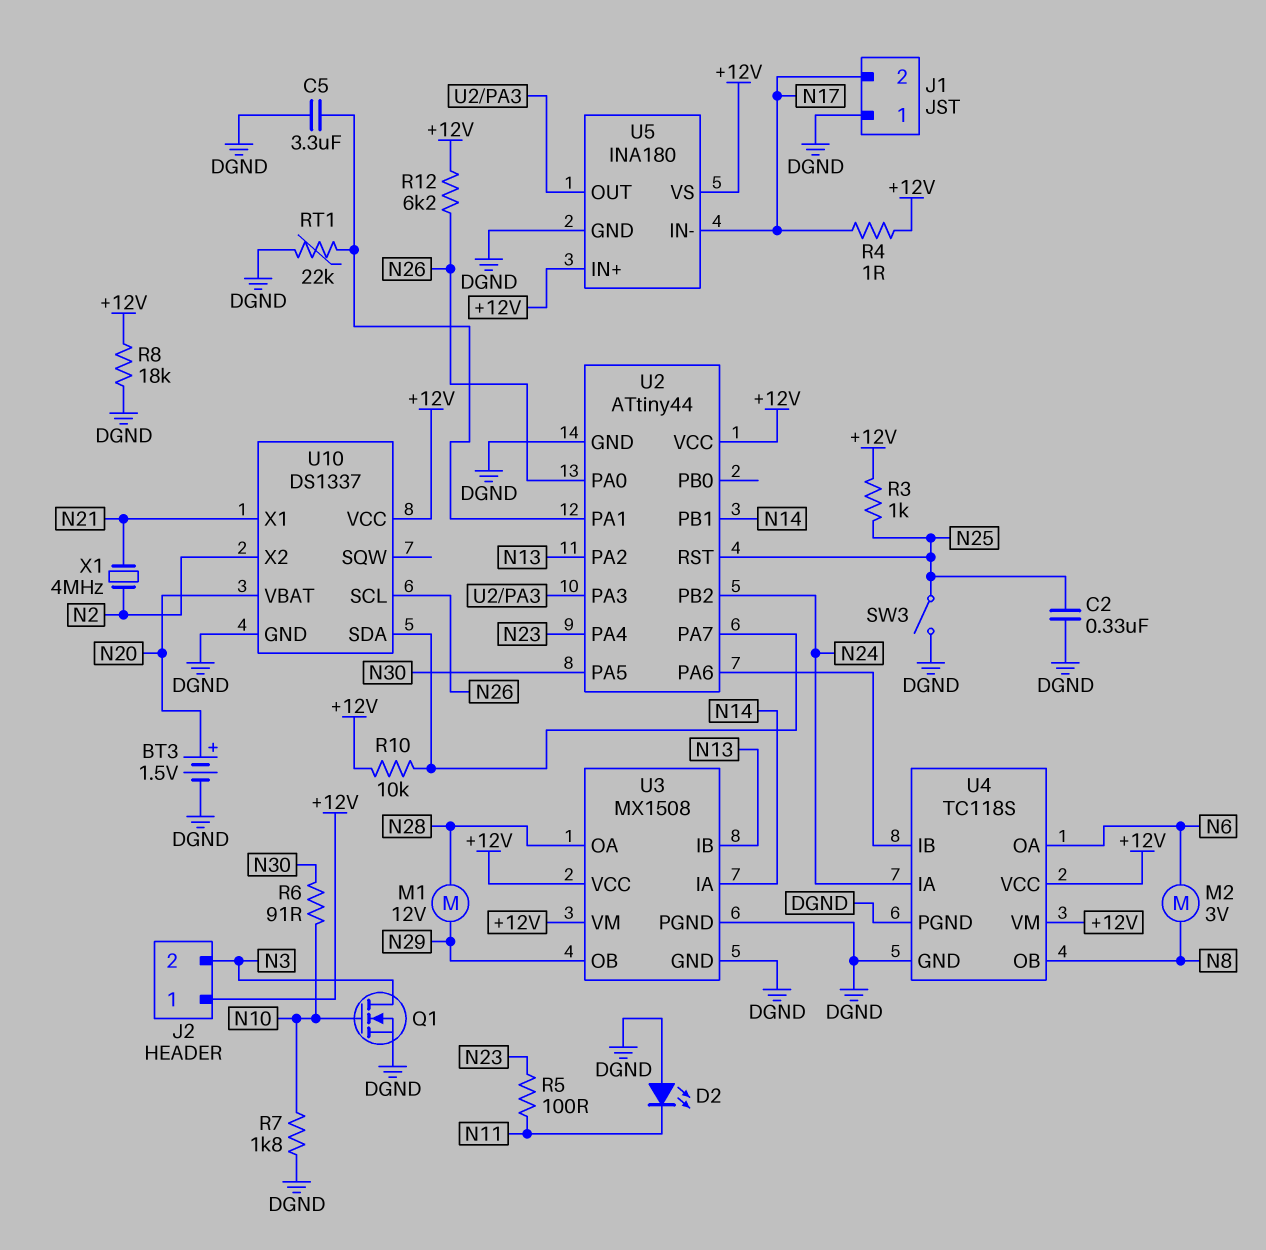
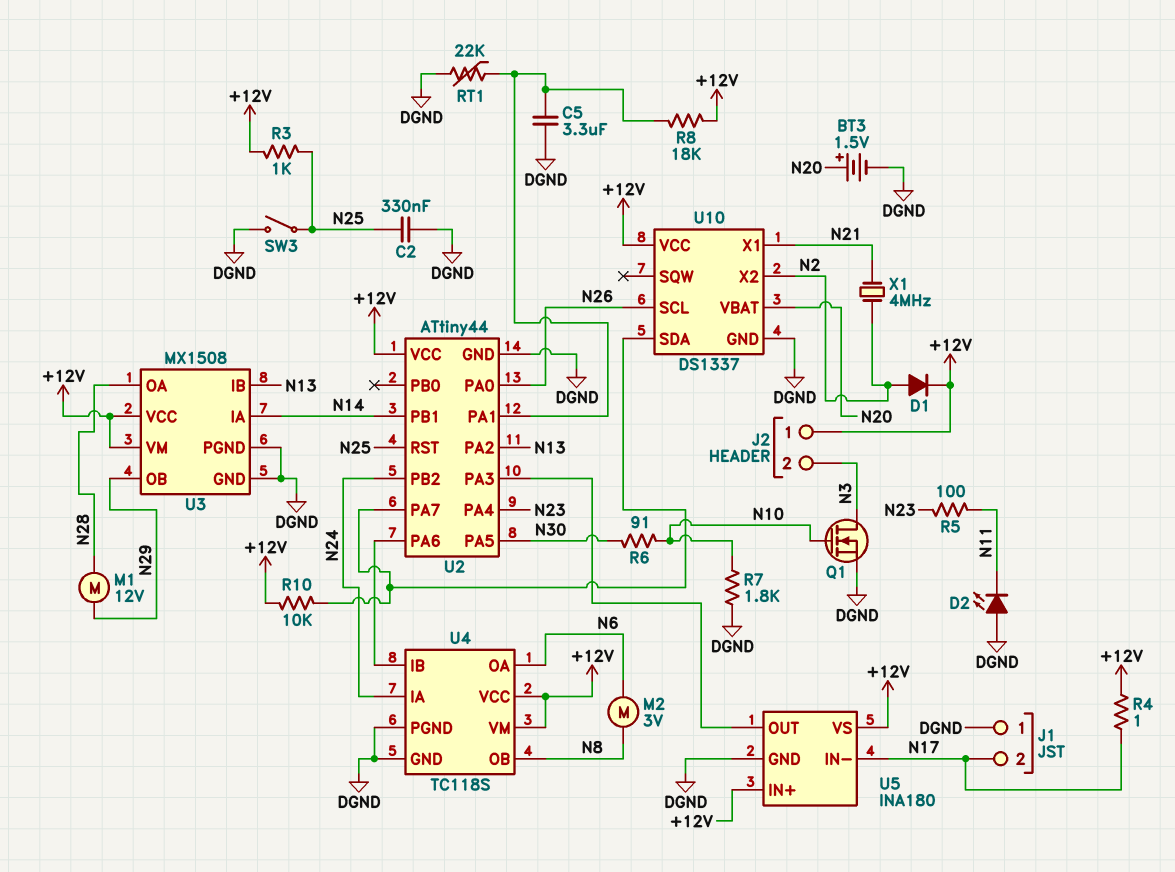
D1: none -> diode (A N2, K +12V)
R8: 18k (+12V, DGND) -> 18k (+12V, U2/PA1)
R12: 6.2k (+12V, N26) -> none

